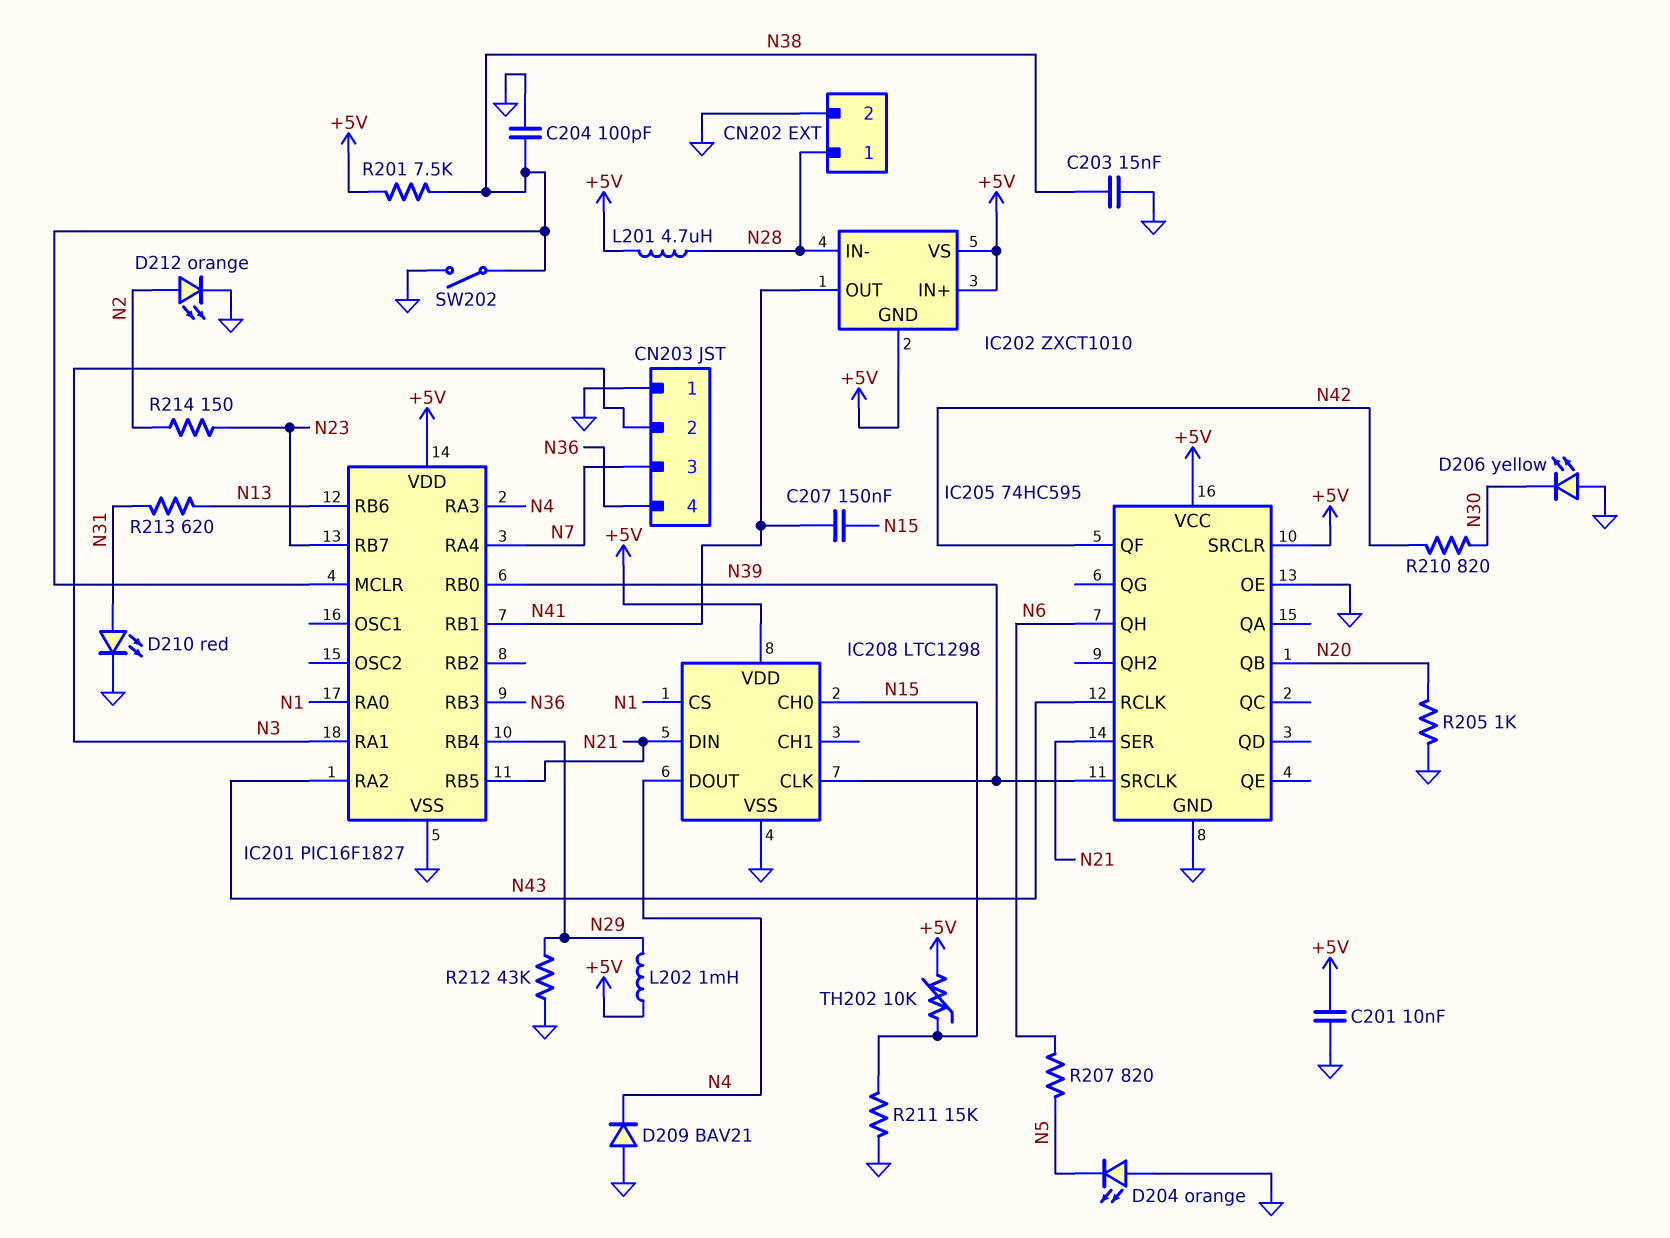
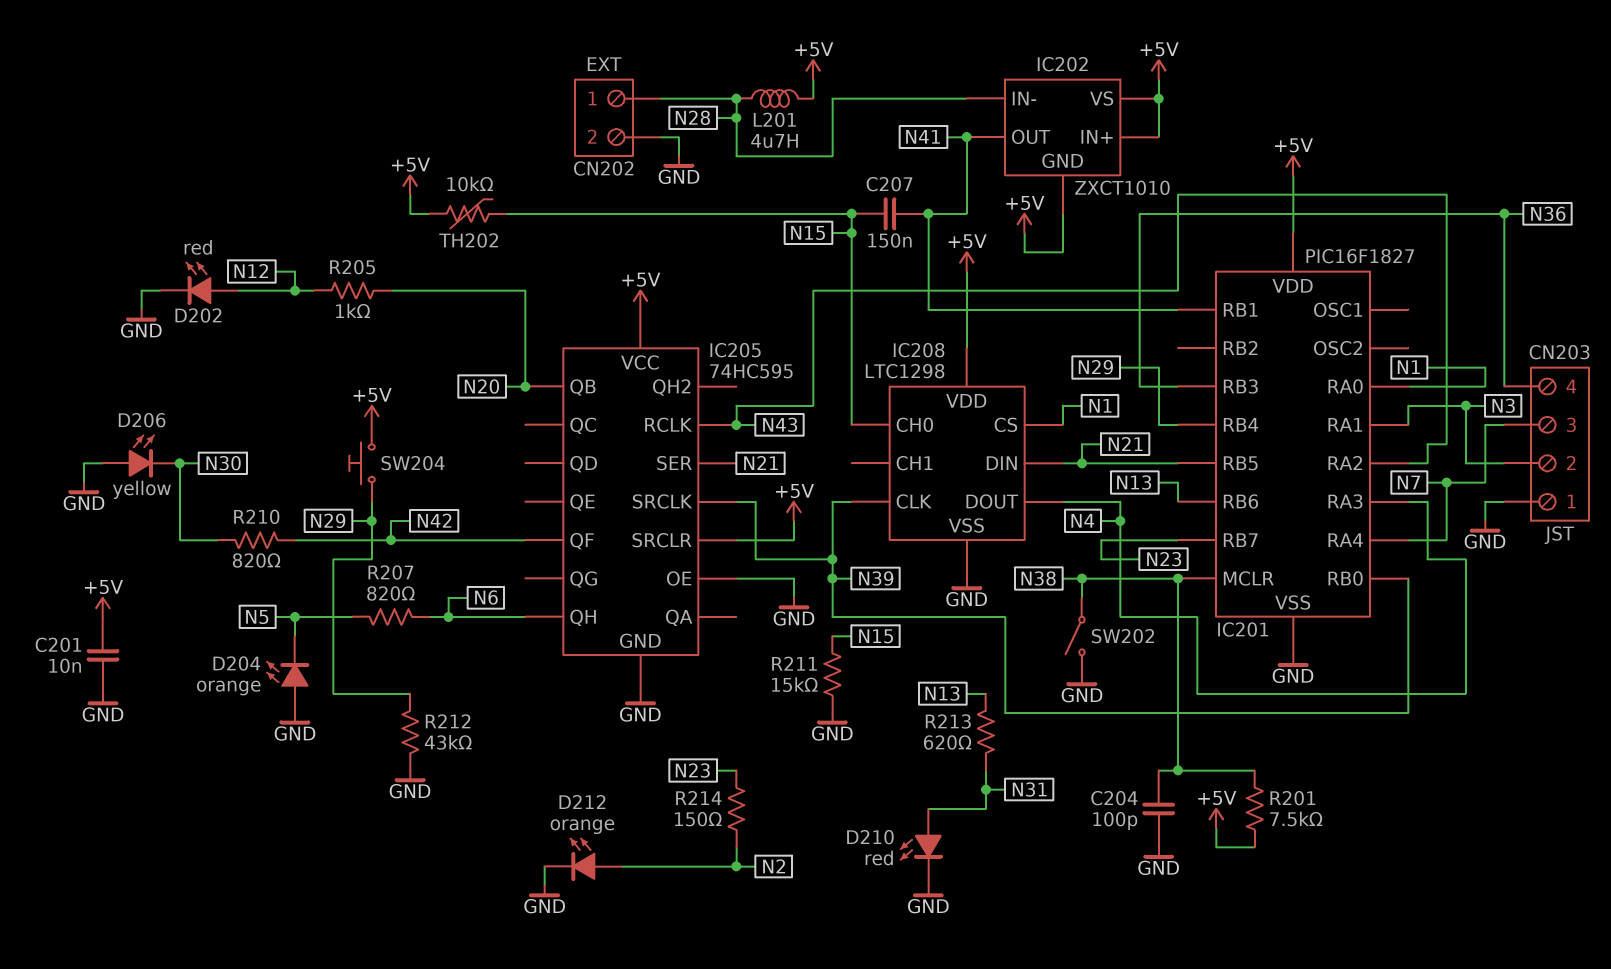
C203: 15nF (GND, N38) -> none
D202: none -> LED red (A N12, K GND)
D209: diode BAV21 (A GND, K N4) -> none
L202: 1mH (+5V, N29) -> none
R205: 1k (GND, N20) -> 1k (N12, N20)
SW204: none -> button (+5V, N29)

